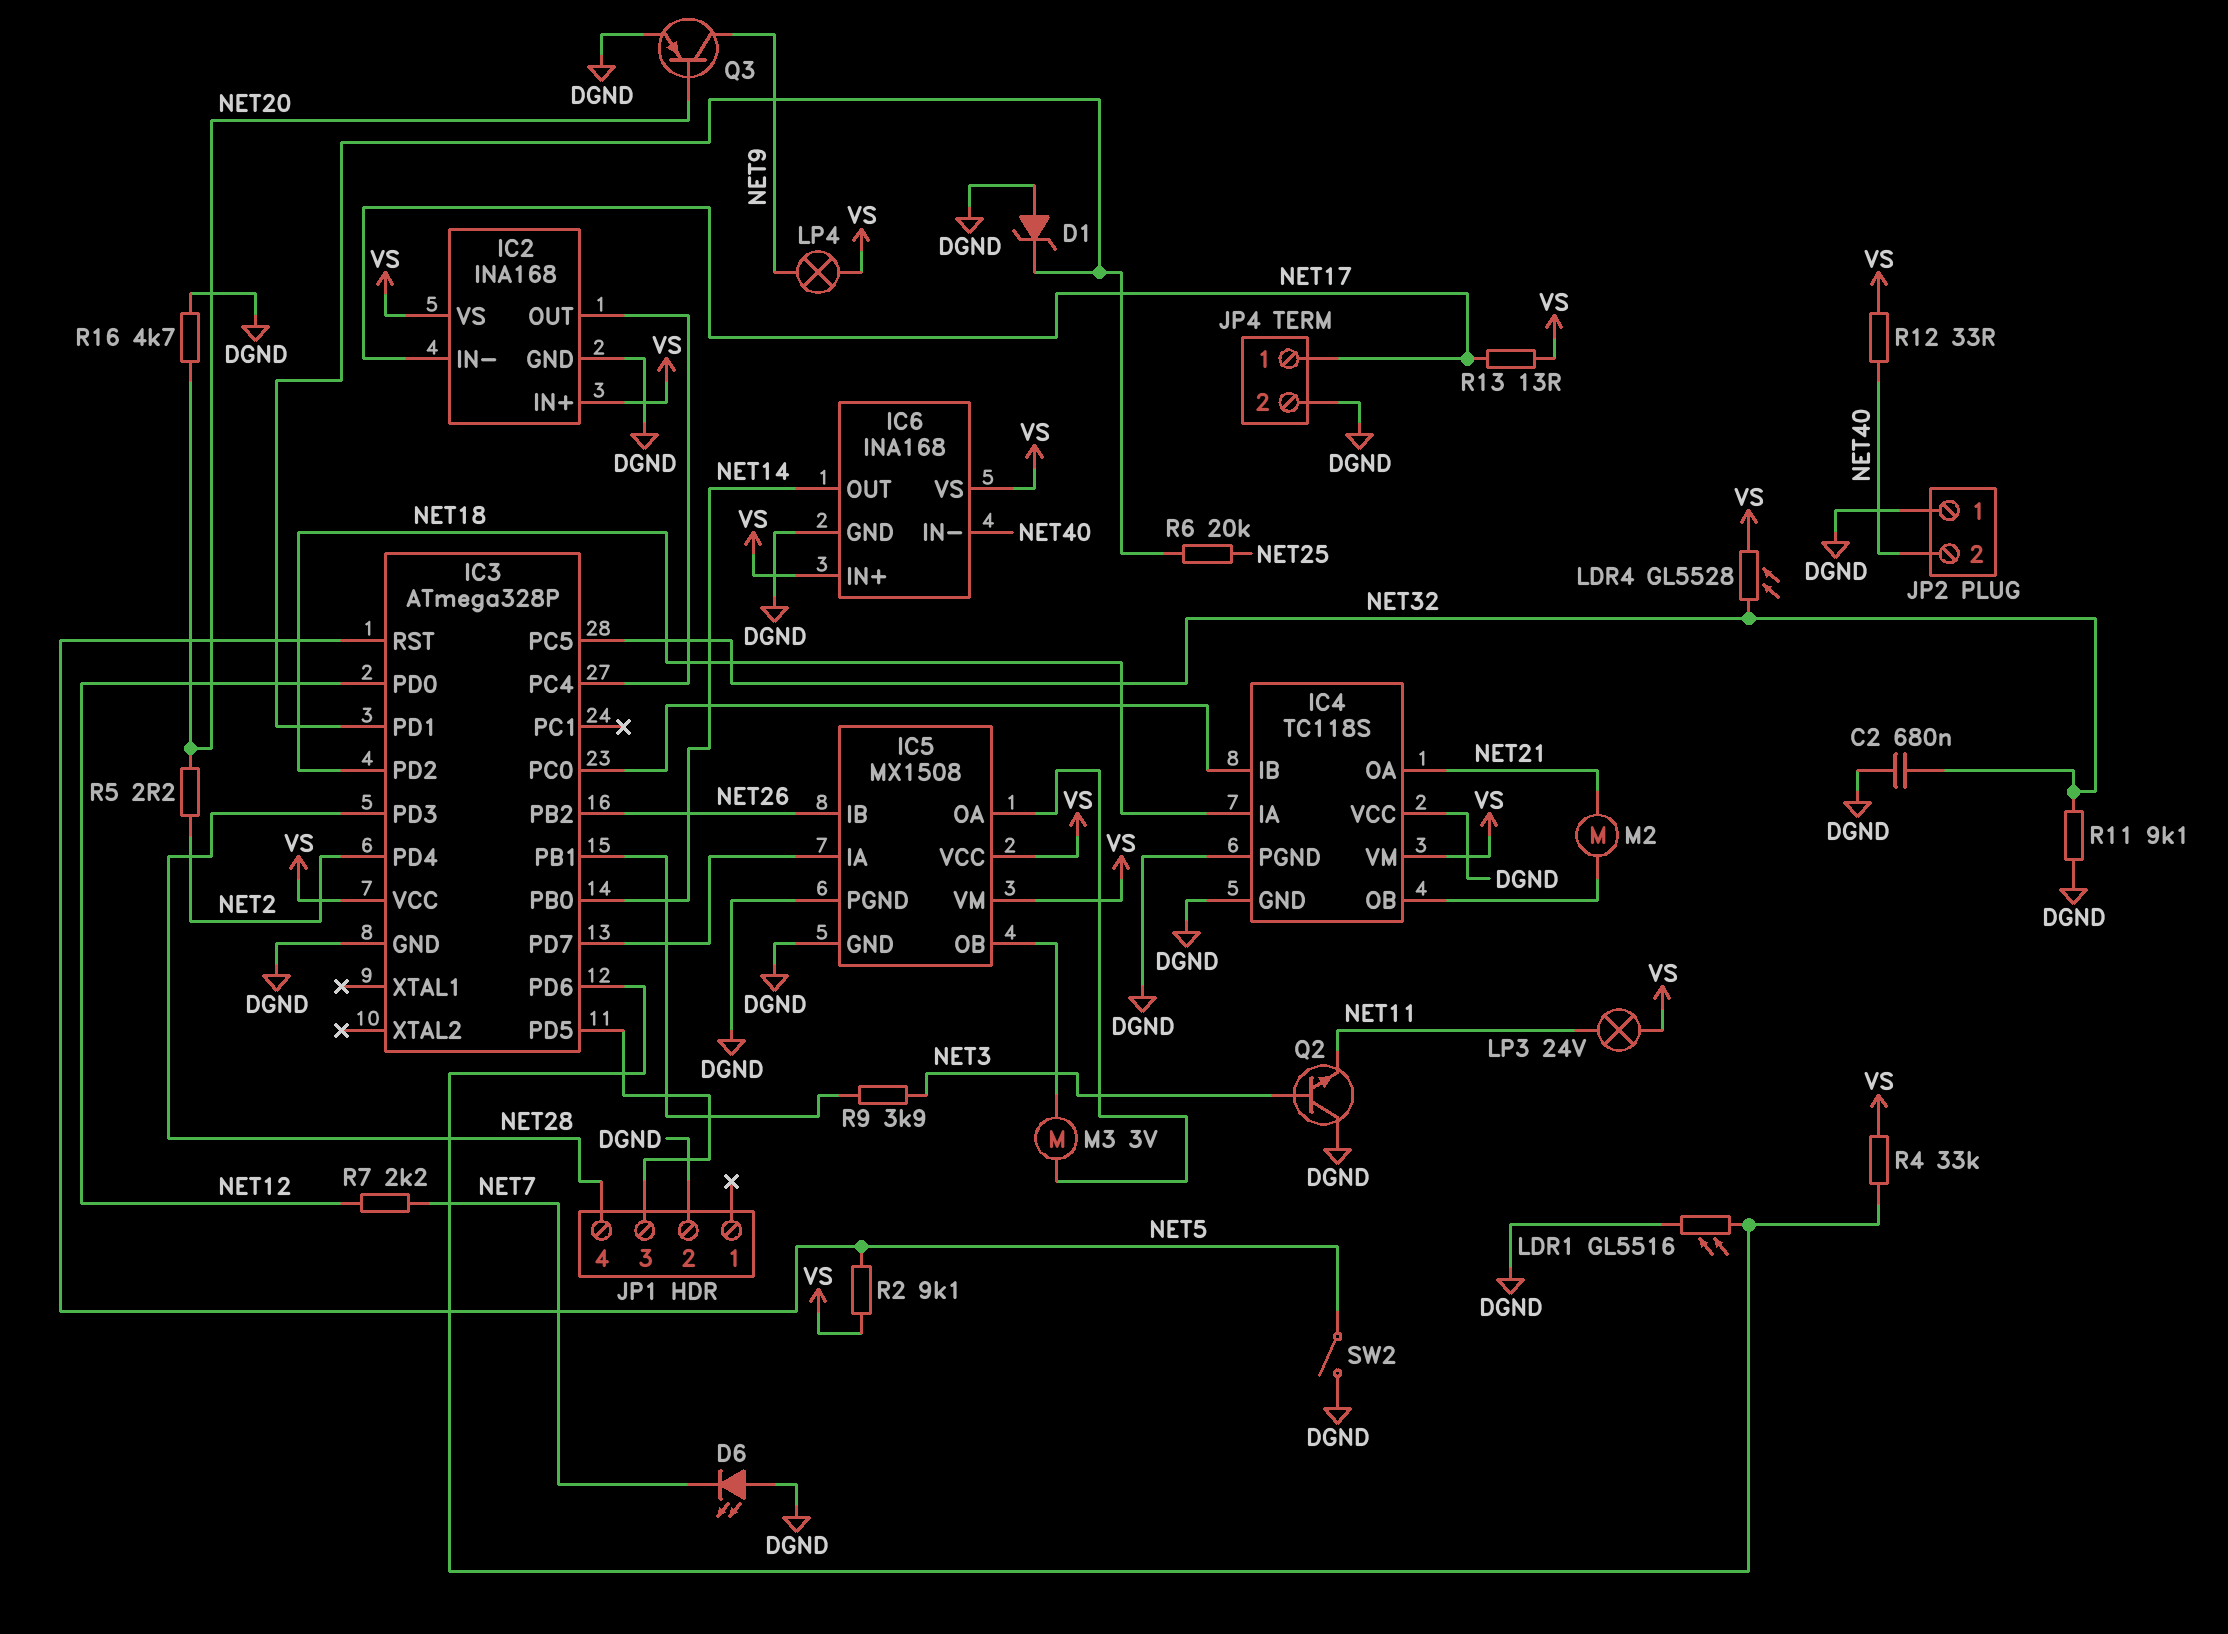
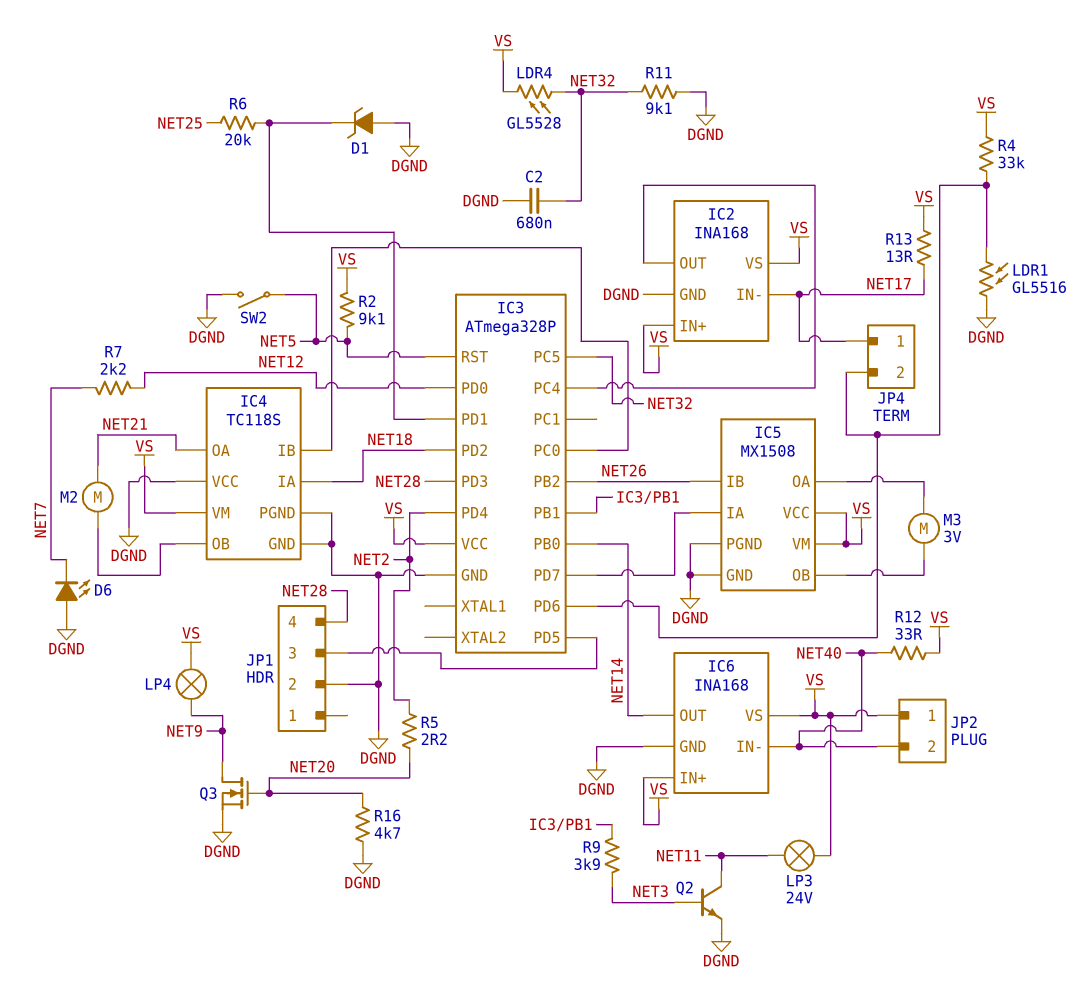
JP2 pin 1: DGND -> VS
JP4 pin 2: DGND -> IC3/PD6
Q2: NPN (B NET3, C DGND, E NET11) -> NPN (B NET3, C NET11, E DGND)
Q3: PNP (B NET20, C NET9, E DGND) -> NMOS (G NET20, D NET9, S DGND)

